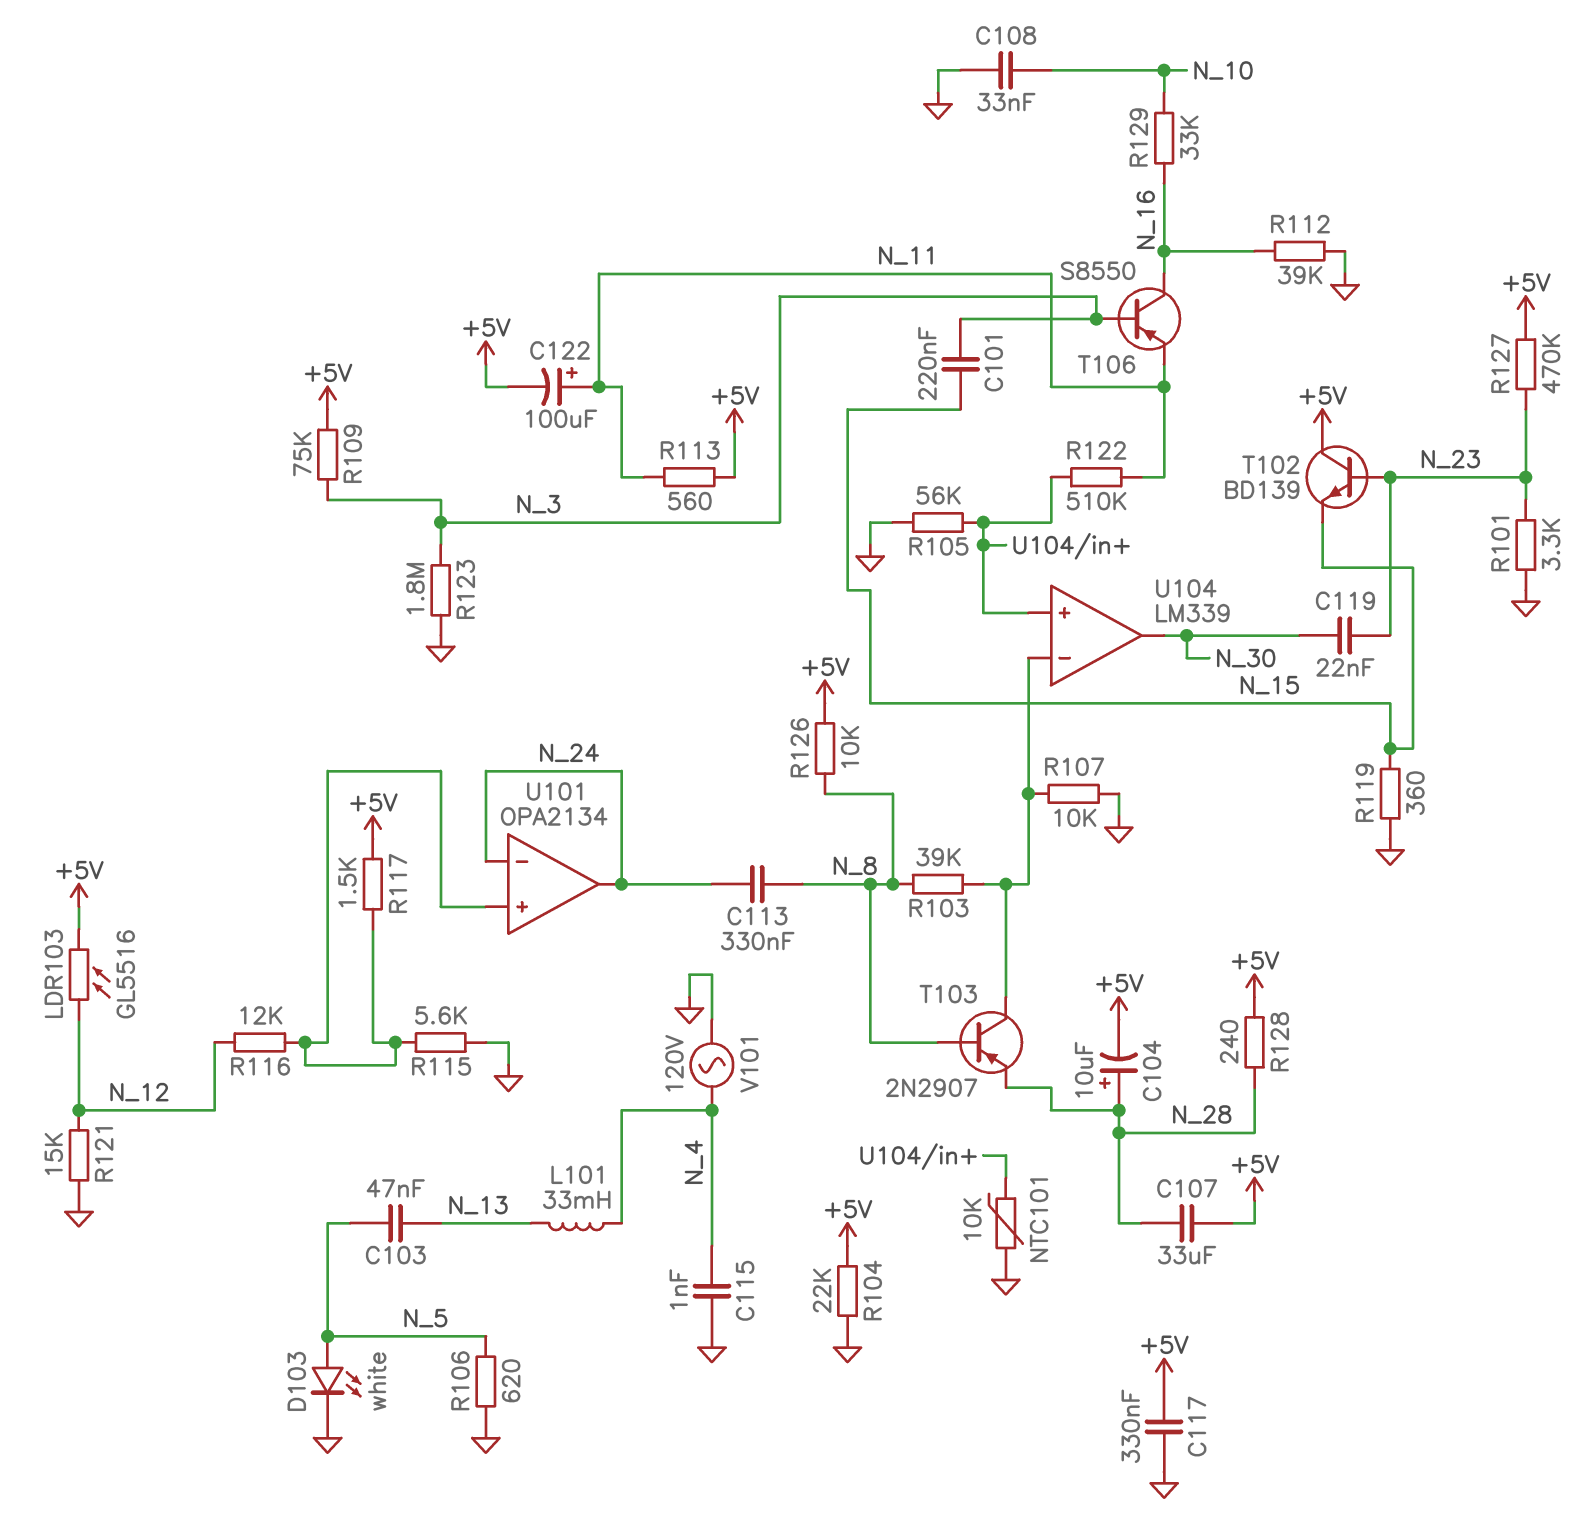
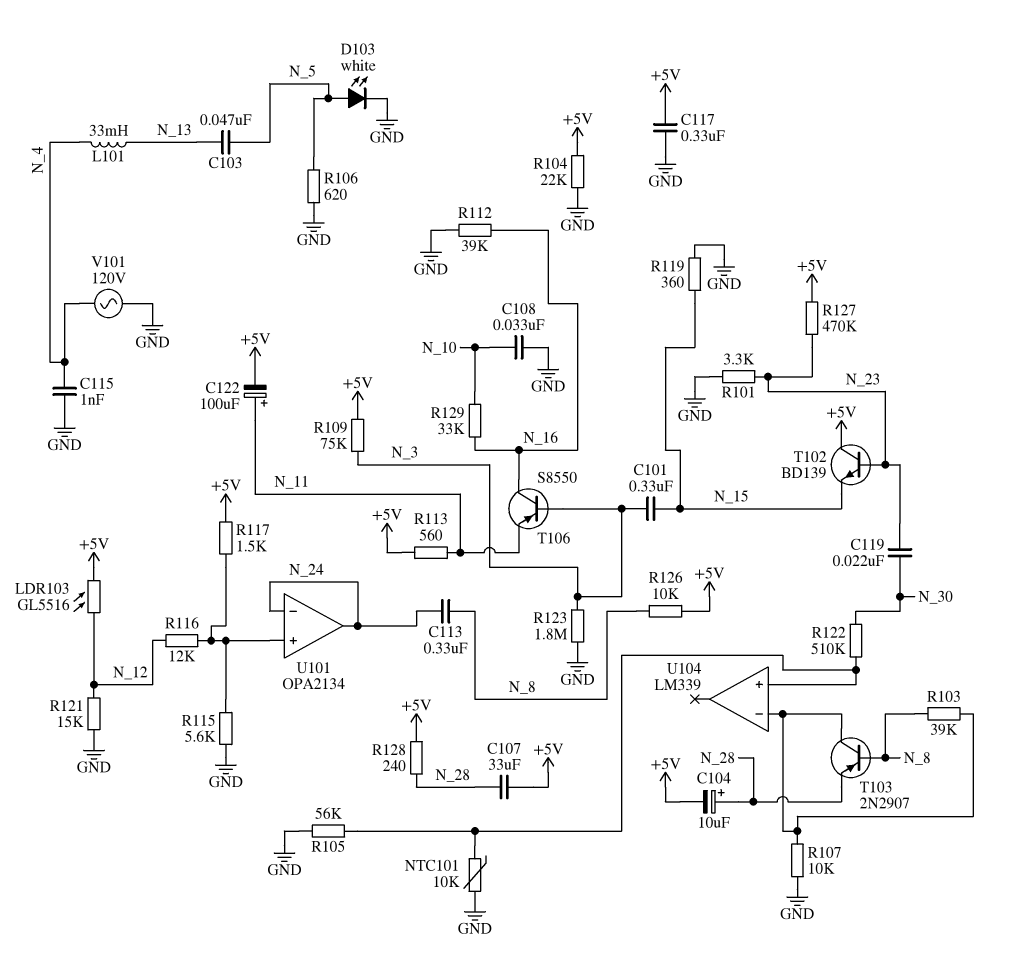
C101: 220nF (N_3, N_15) -> 330nF (N_3, N_15)
R122: 510k (N_11, U104/in+) -> 510k (N_30, U104/in+)
U104 pin out: N_30 -> none

